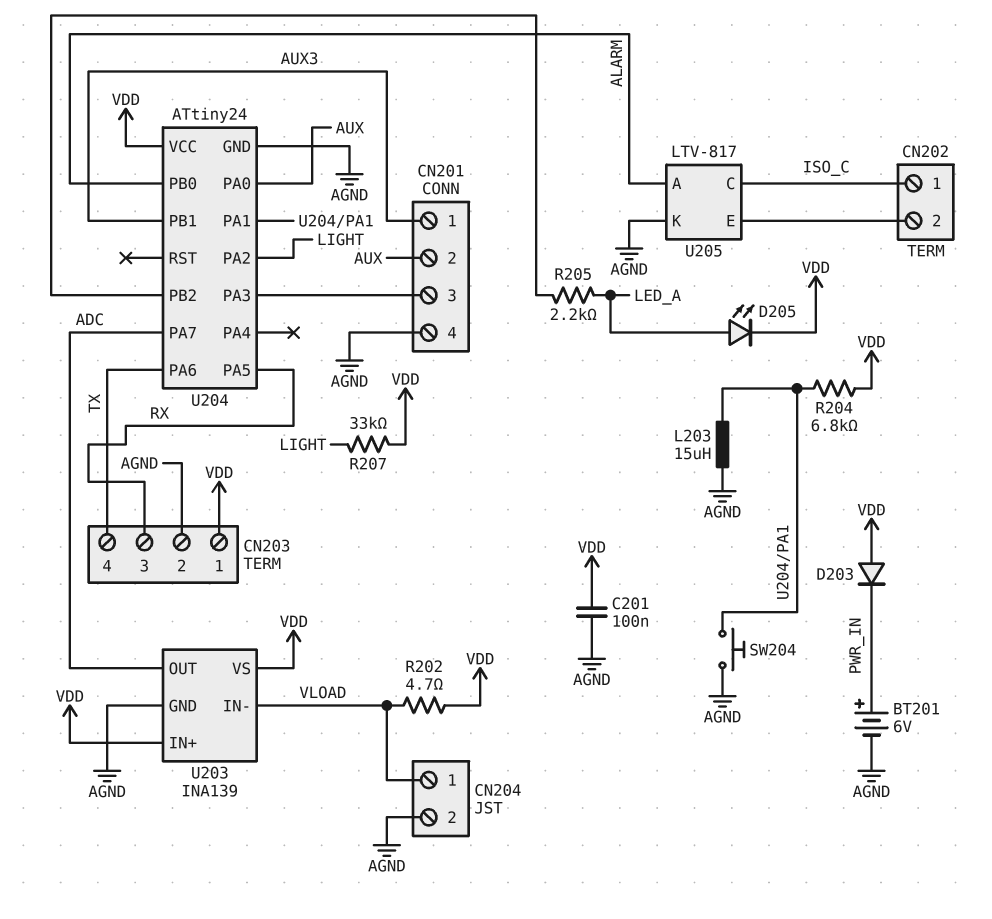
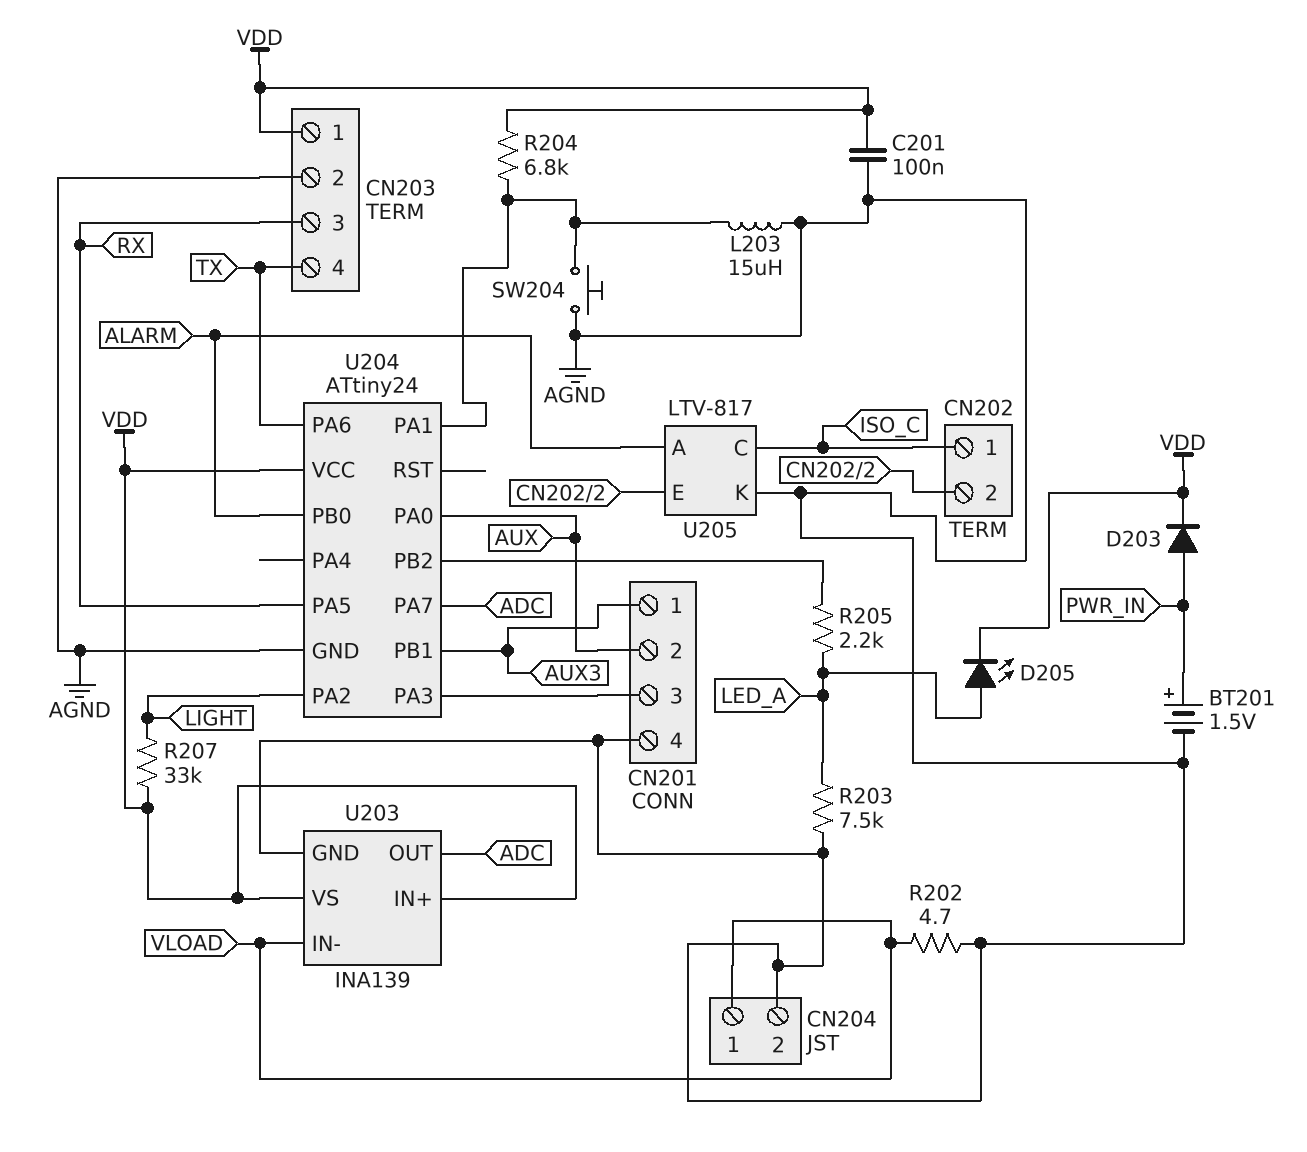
BT201: 6V (plus PWR_IN, minus AGND) -> 1.5V (plus PWR_IN, minus AGND)
D203: diode (A VDD, K PWR_IN) -> diode (A PWR_IN, K VDD)
R202: 4.7 (VDD, VLOAD) -> 4.7 (AGND, VLOAD)
R203: none -> 7.5k (AGND, LED_A)

